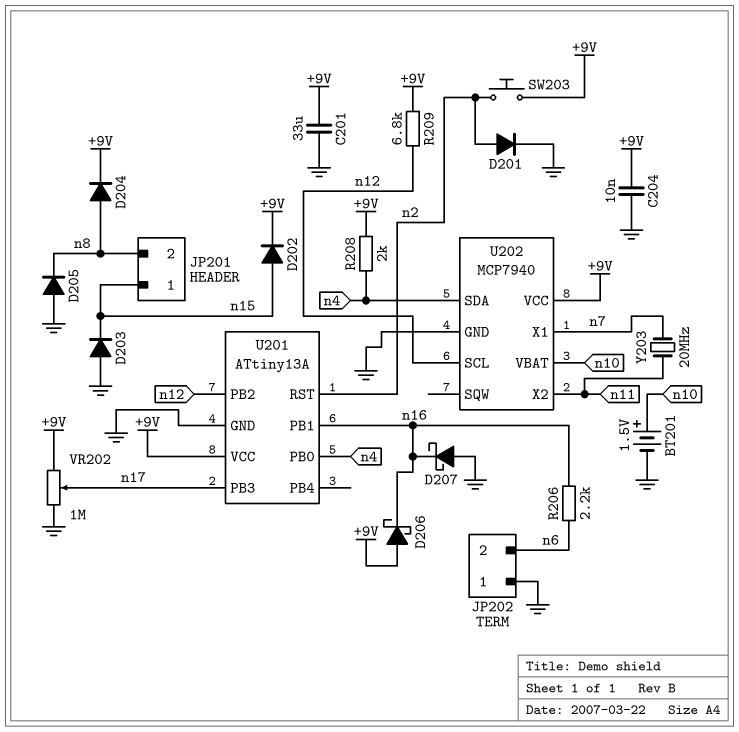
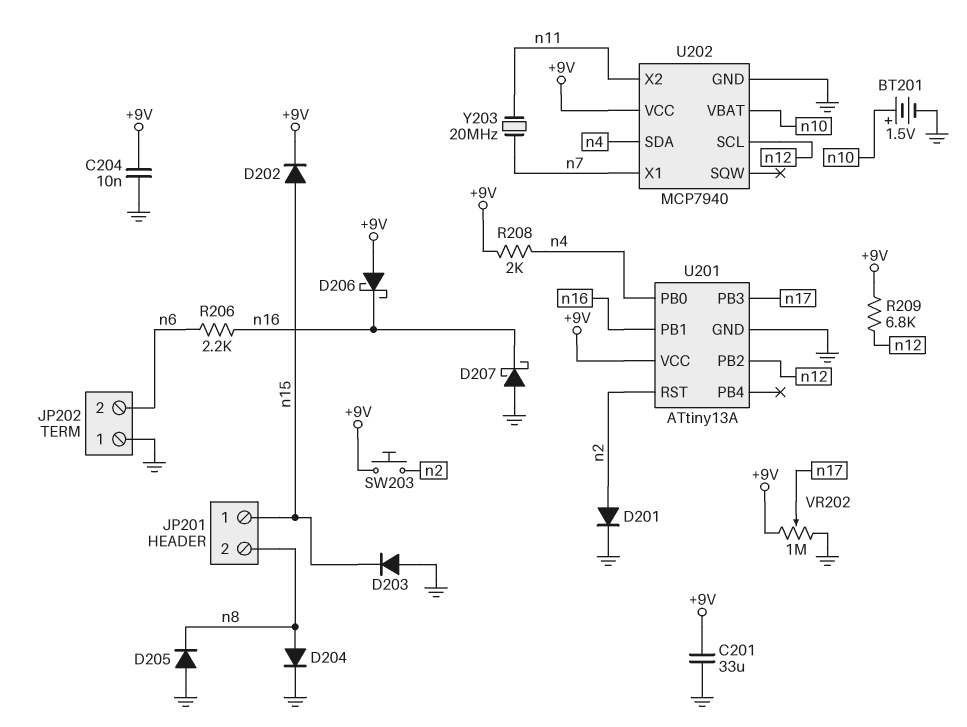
D204: diode (A n8, K +9V) -> diode (A n8, K GND)

